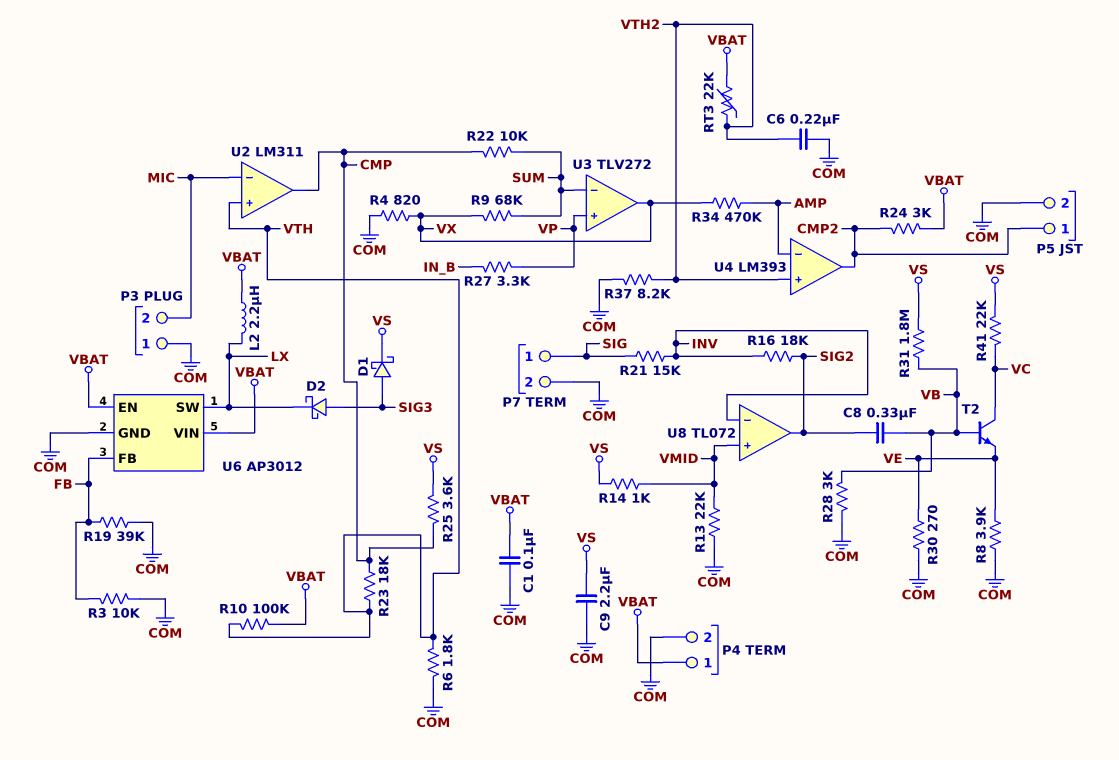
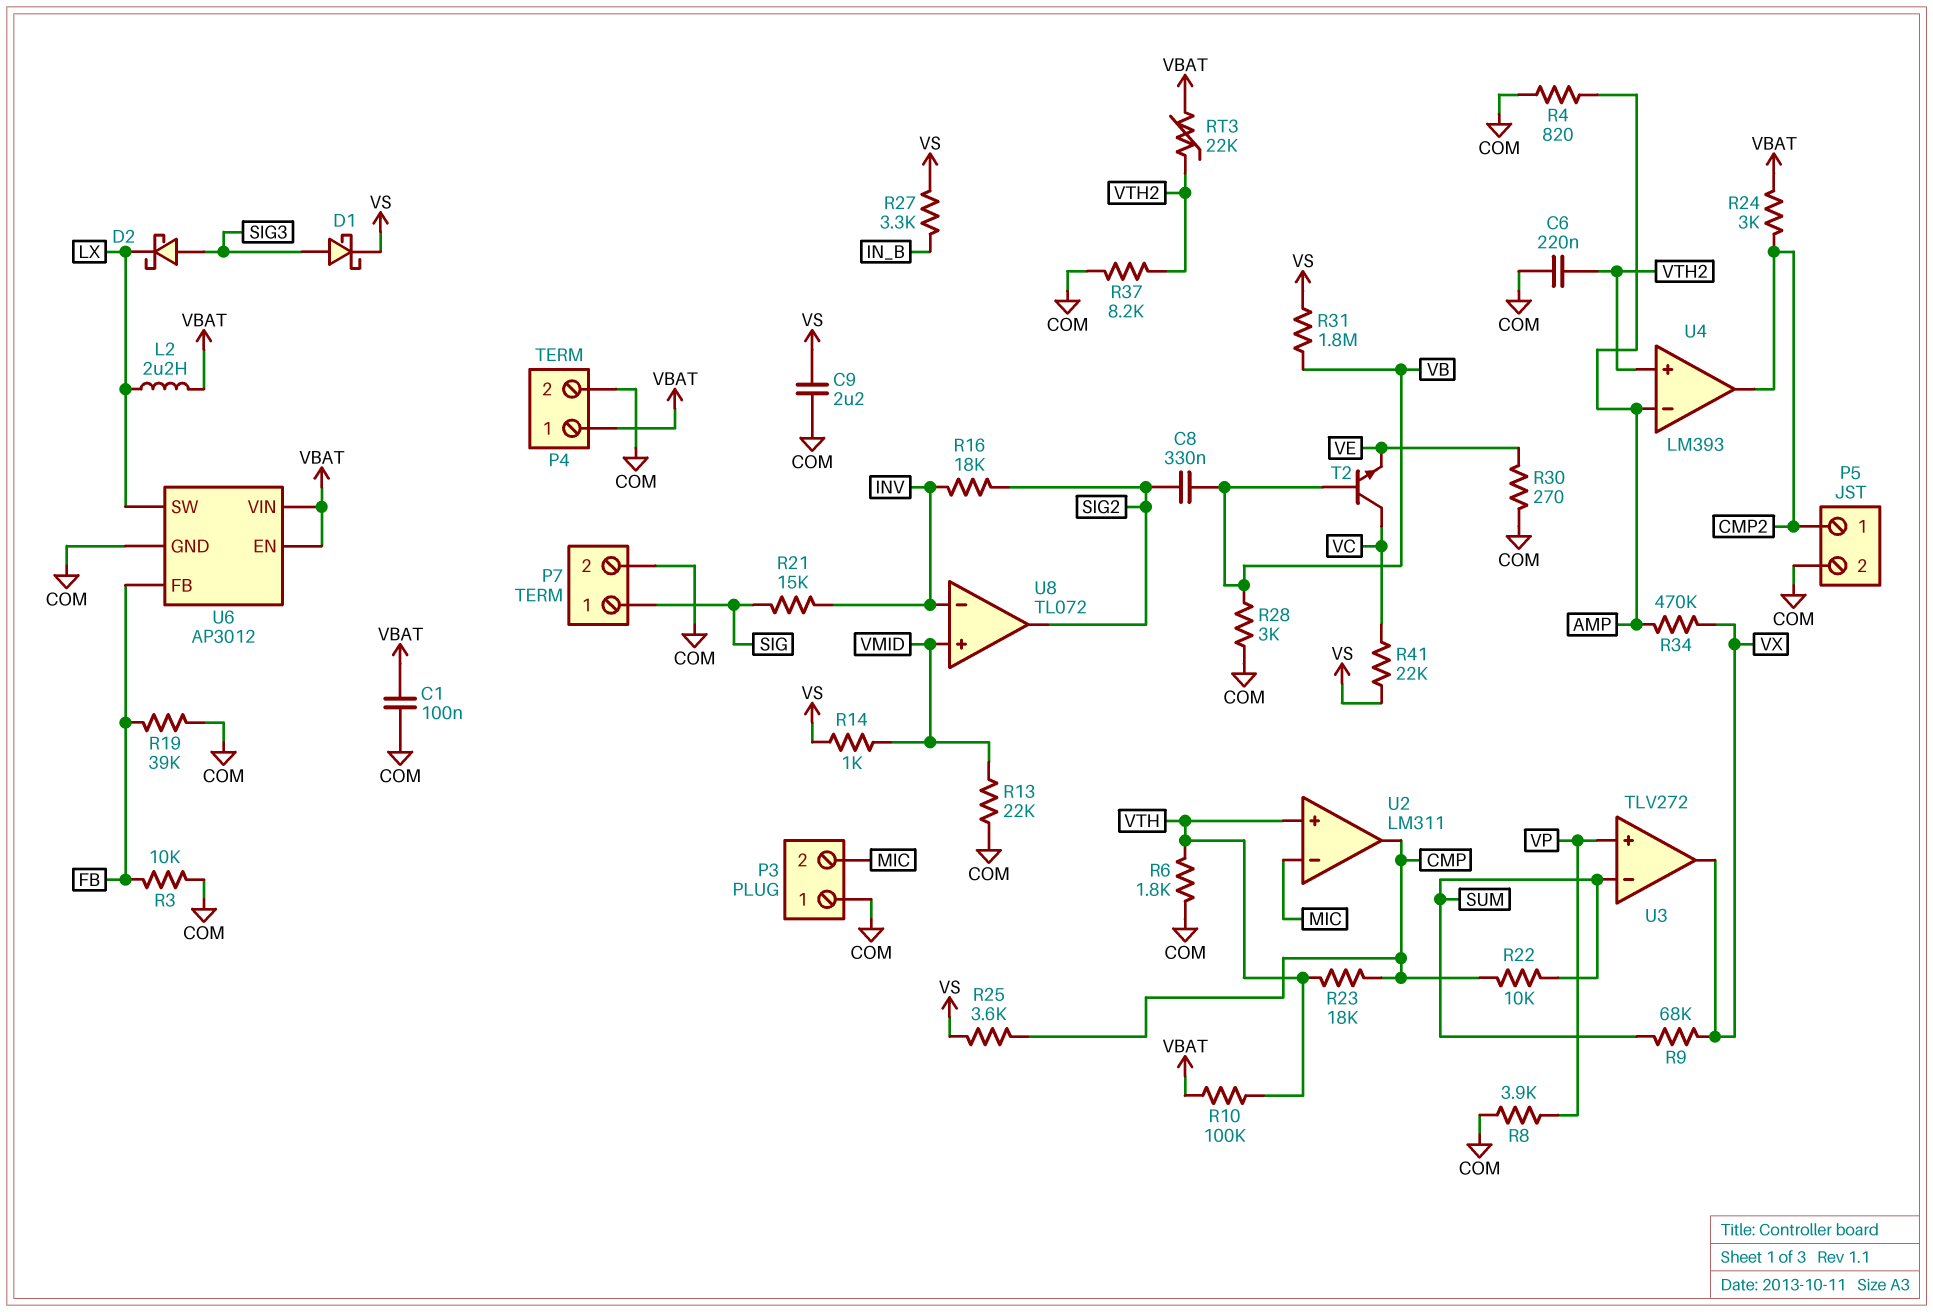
R4: 820 (COM, VX) -> 820 (AMP, COM)
R8: 3.9k (COM, VE) -> 3.9k (COM, VP)
R27: 3.3k (IN_B, VP) -> 3.3k (IN_B, VS)

